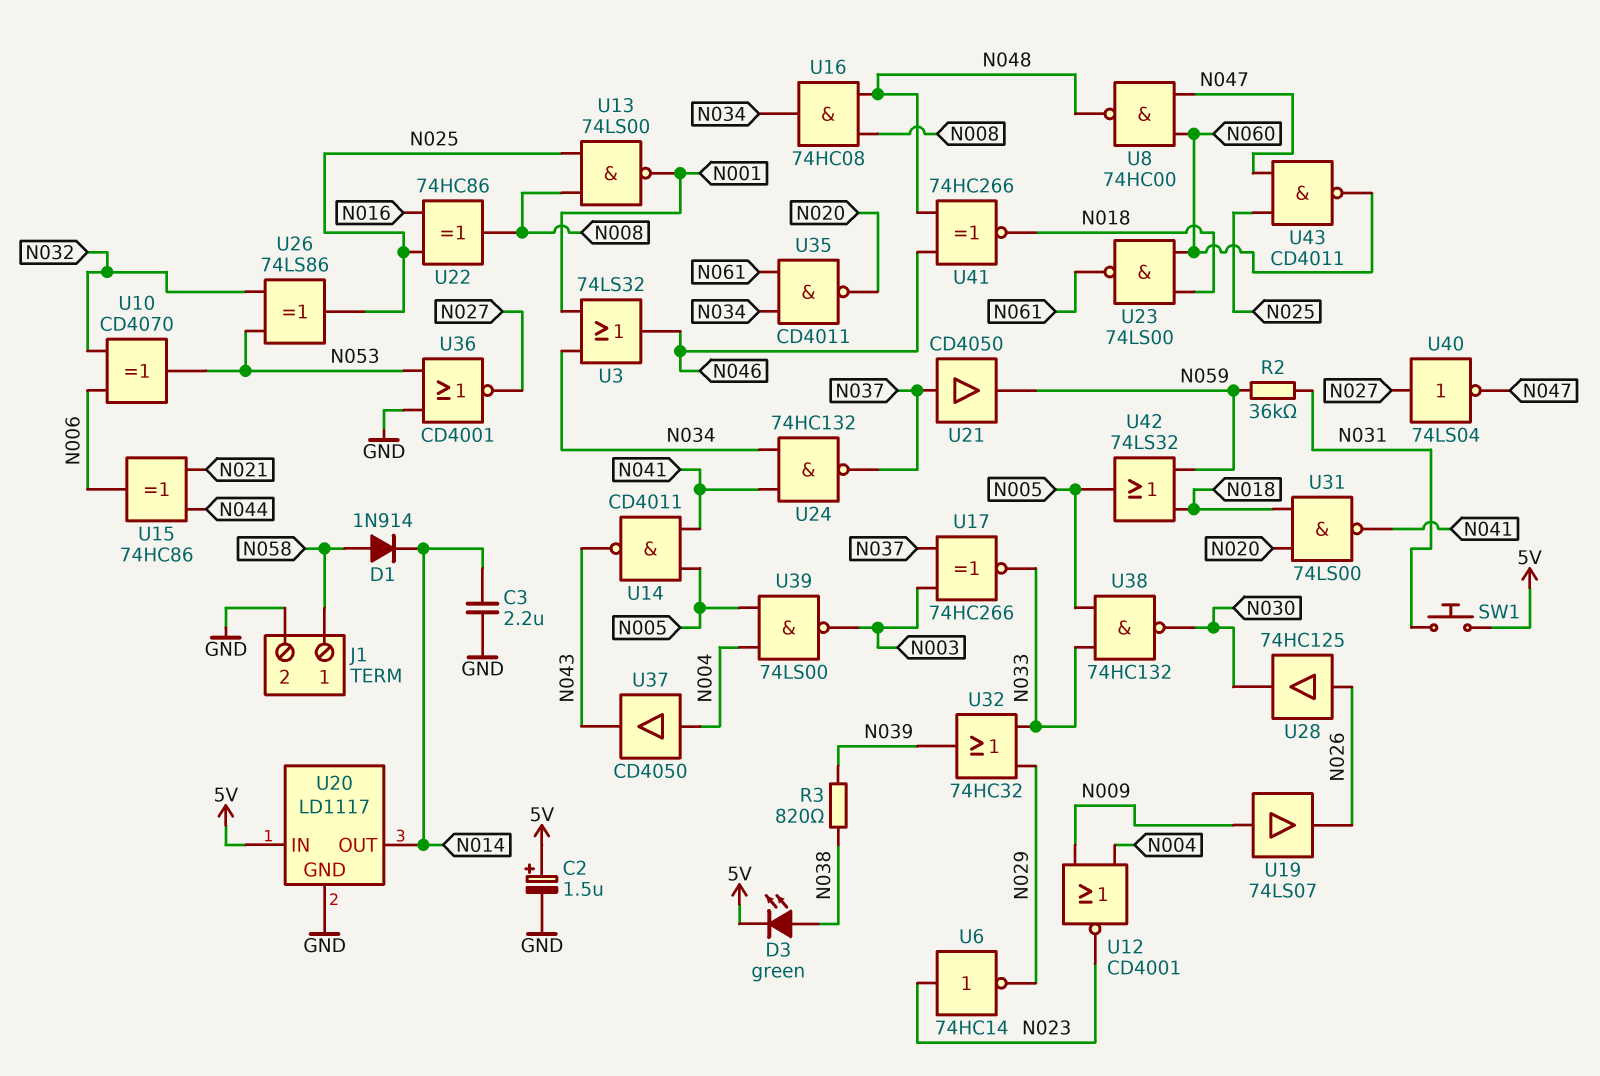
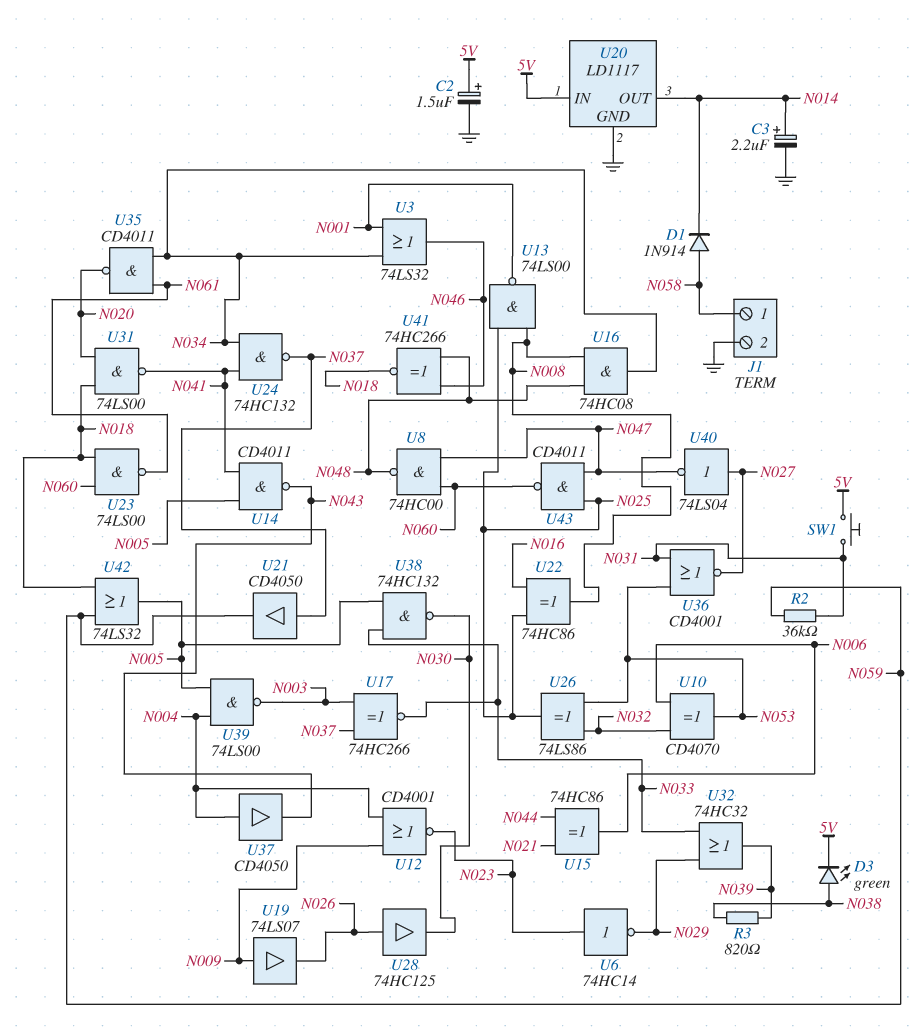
C3: 2.2uF (GND, N014) -> 2.2uF (plus N014, minus GND)
U36: NOR CD4001 (in GND, in N053, out N027) -> NOR CD4001 (in N031, in N053, out N027)

